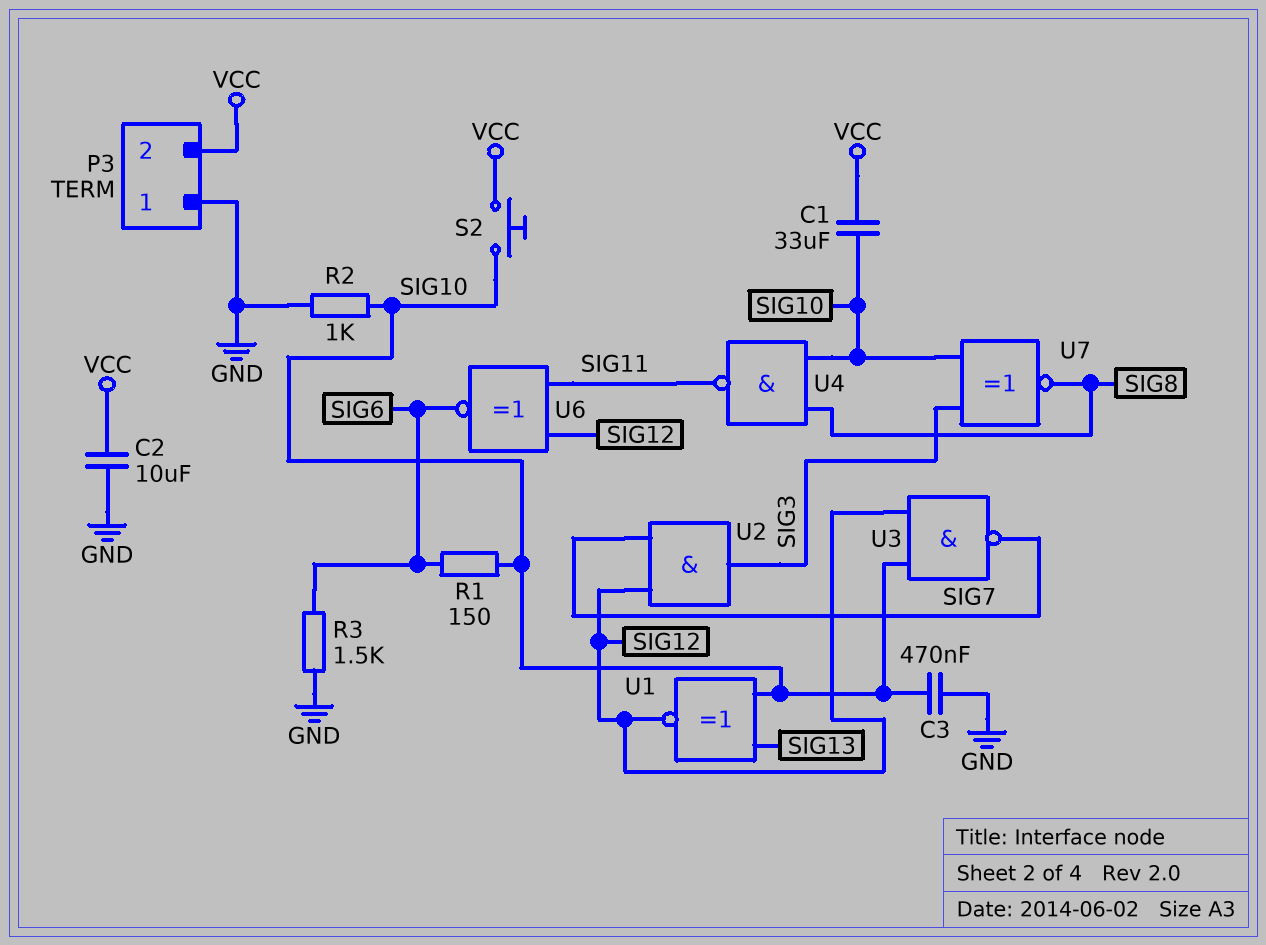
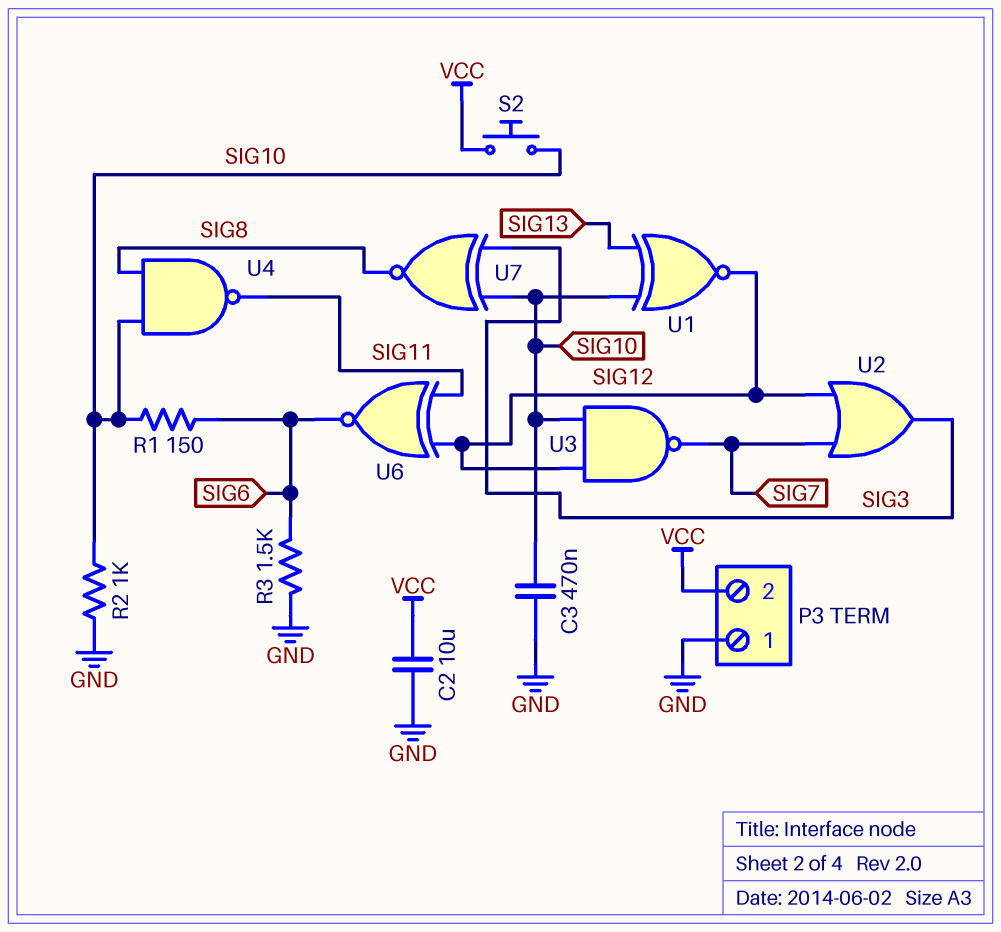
C1: 33uF (SIG10, VCC) -> none
U2: AND (in SIG7, in SIG12, out SIG3) -> OR (in SIG7, in SIG12, out SIG3)

